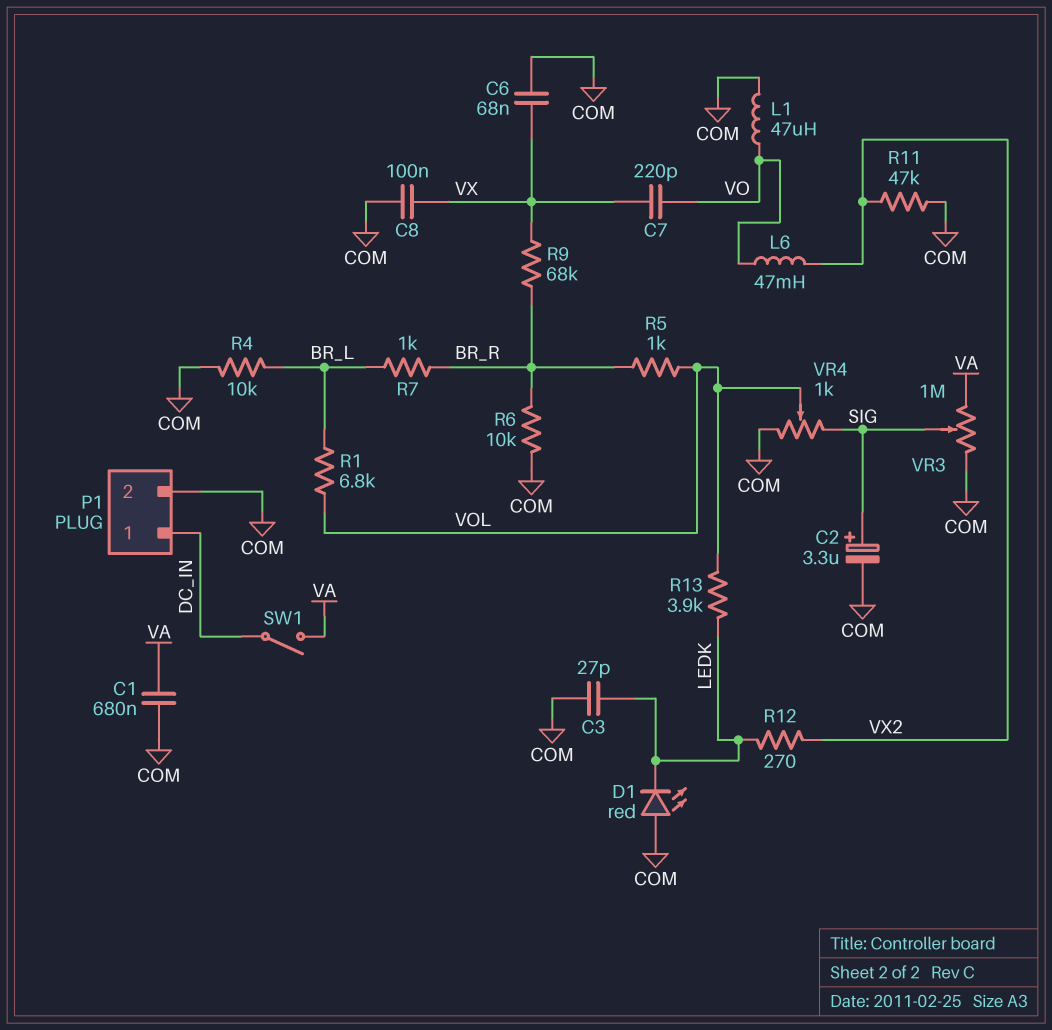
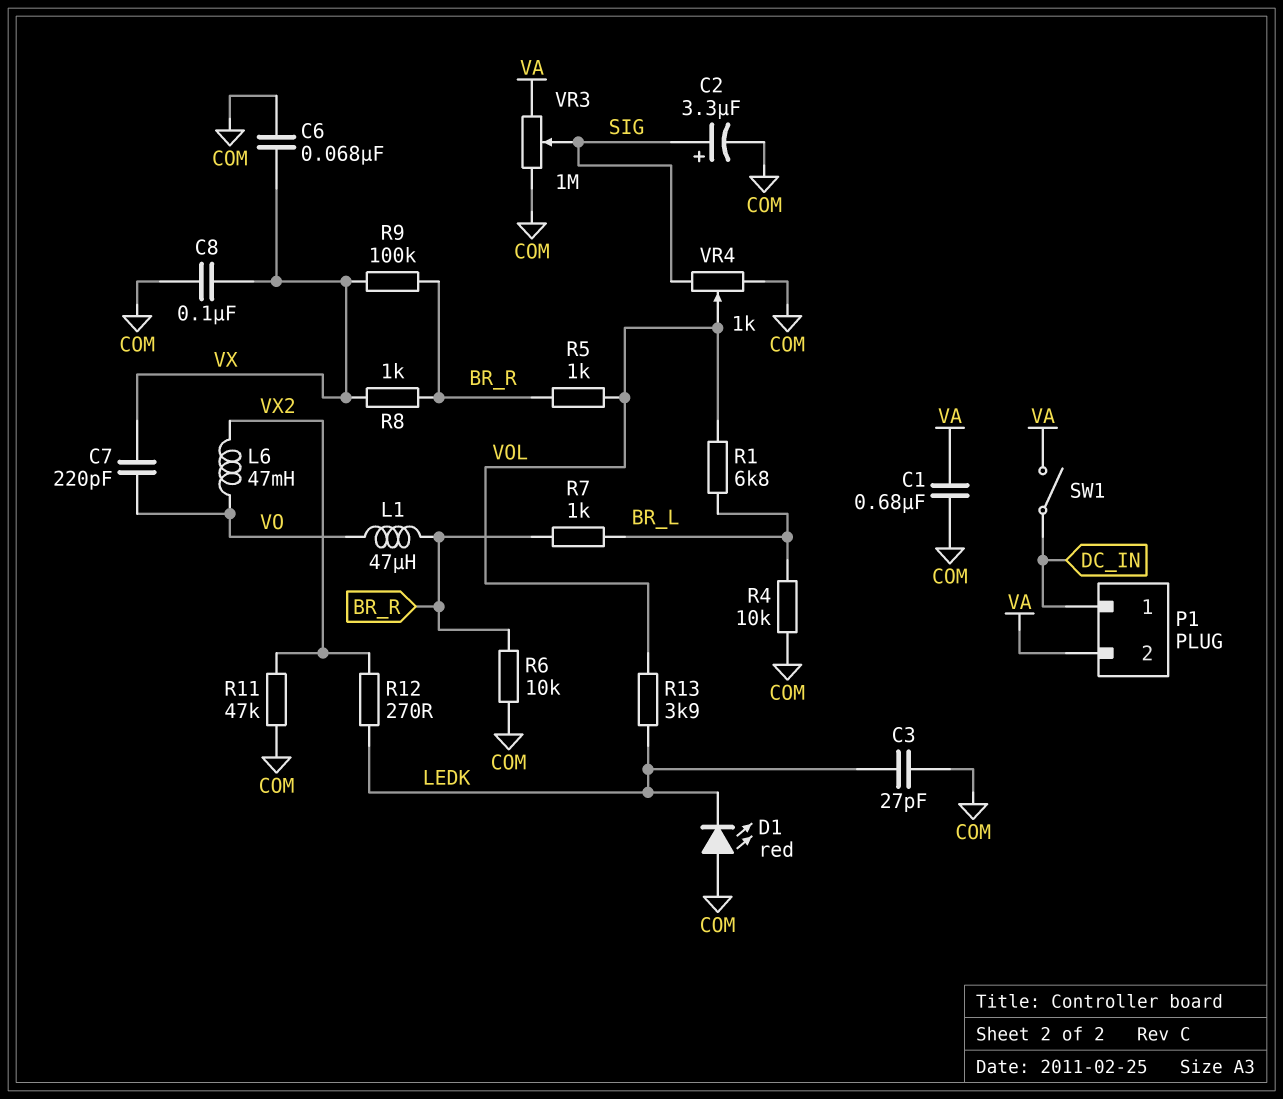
L1: 47uH (COM, VO) -> 47uH (BR_R, VO)
P1 pin 2: COM -> VA
R8: none -> 1k (BR_R, VX)
R9: 68k (BR_R, VX) -> 100k (BR_R, VX)

